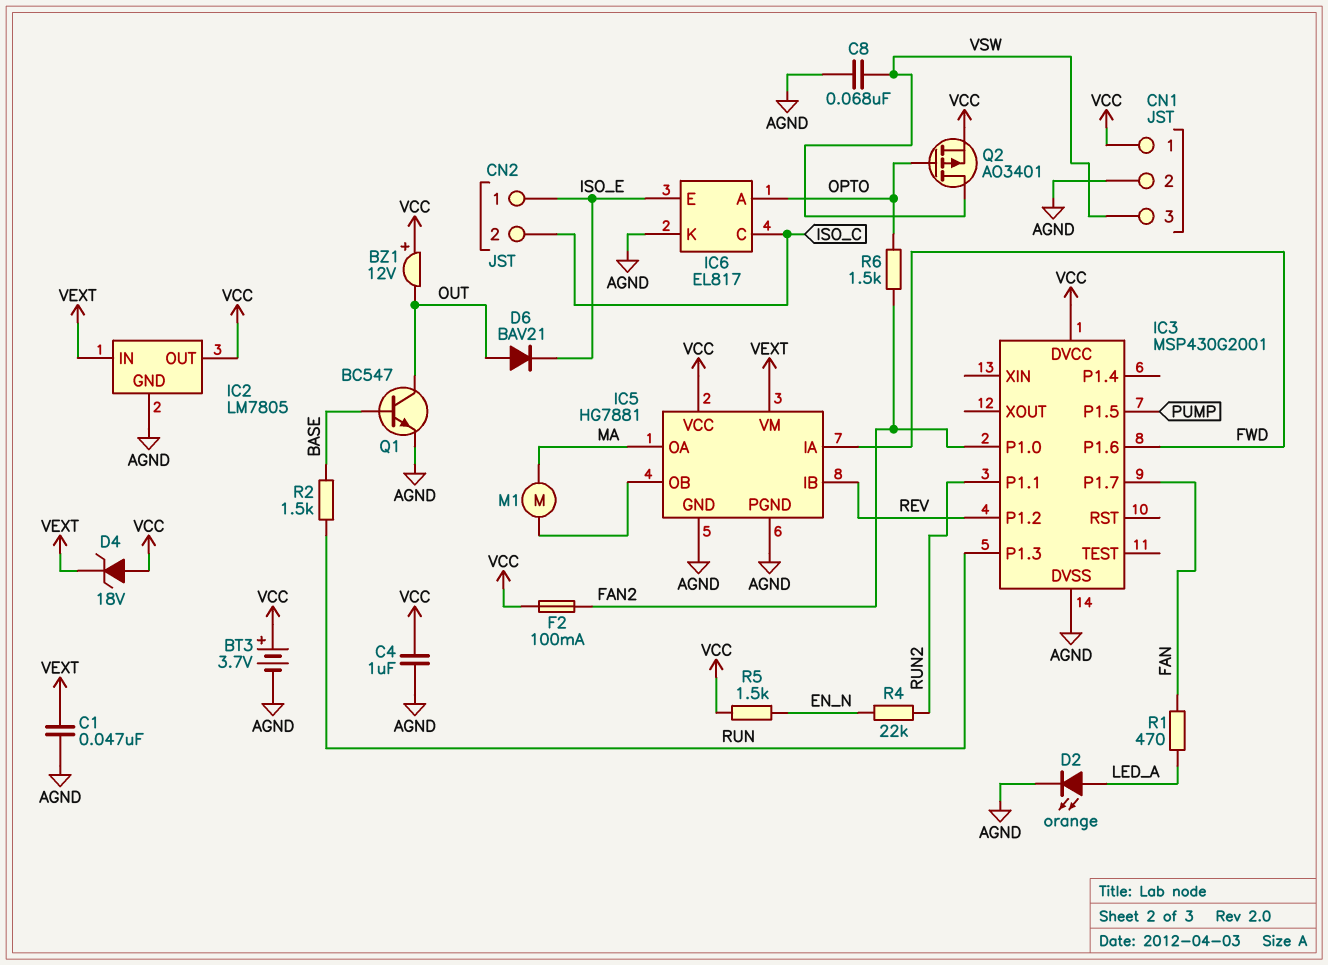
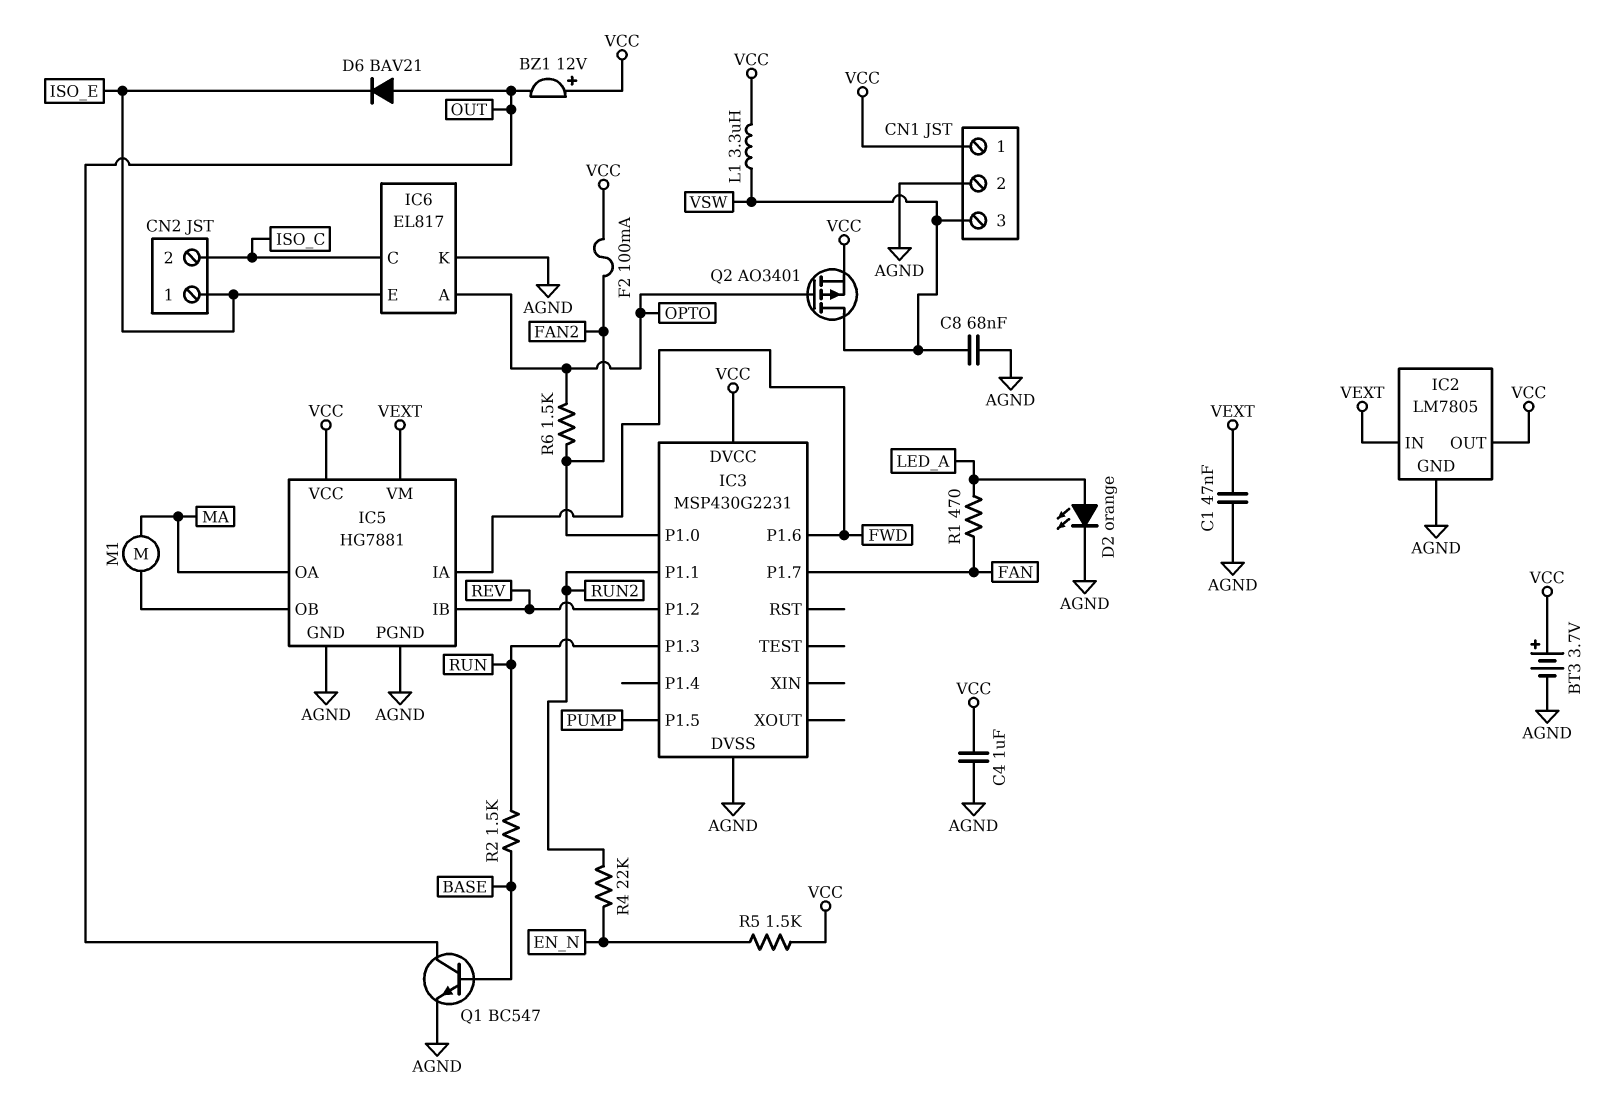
D4: zener 18V (A VCC, K VEXT) -> none
IC3: MSP430G2001 -> MSP430G2231
L1: none -> 3.3uH (VCC, VSW)

